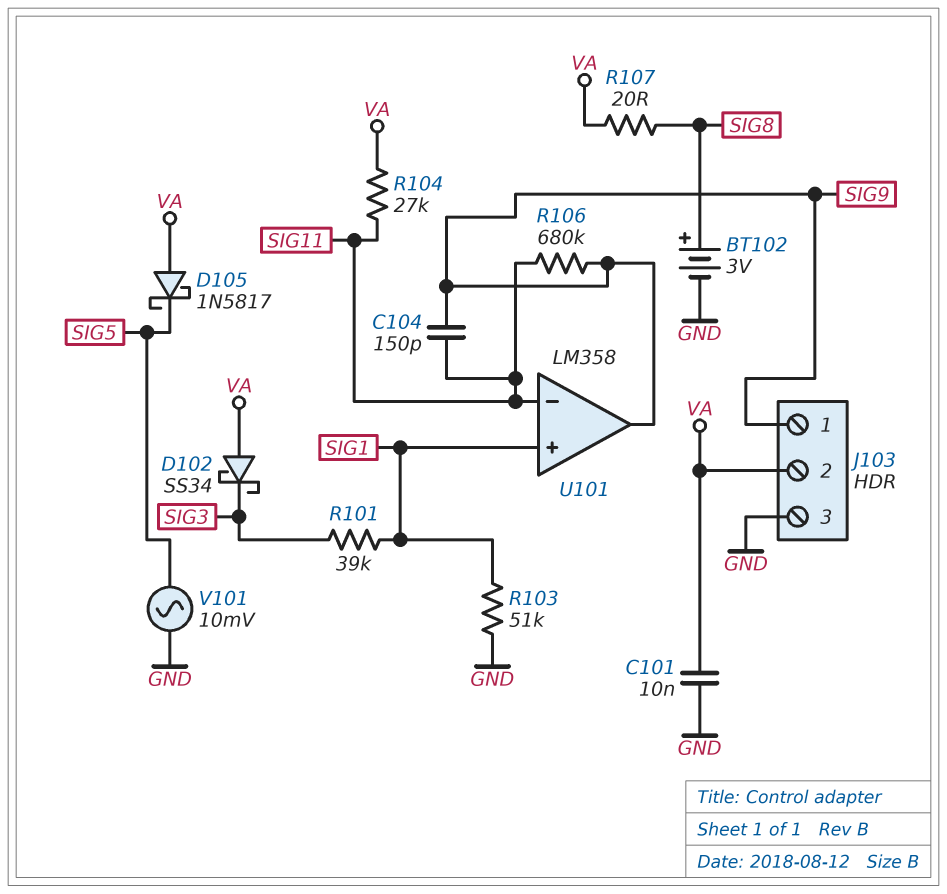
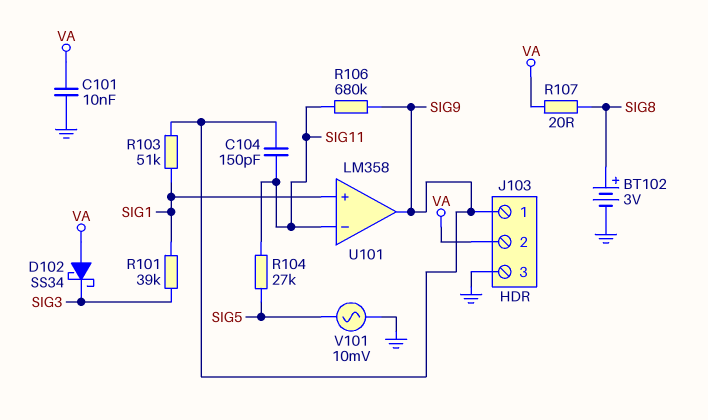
D105: schottky 1N5817 (A VA, K SIG5) -> none
R103: 51k (GND, SIG1) -> 51k (SIG1, SIG9)
R104: 27k (SIG11, VA) -> 27k (SIG5, SIG11)

